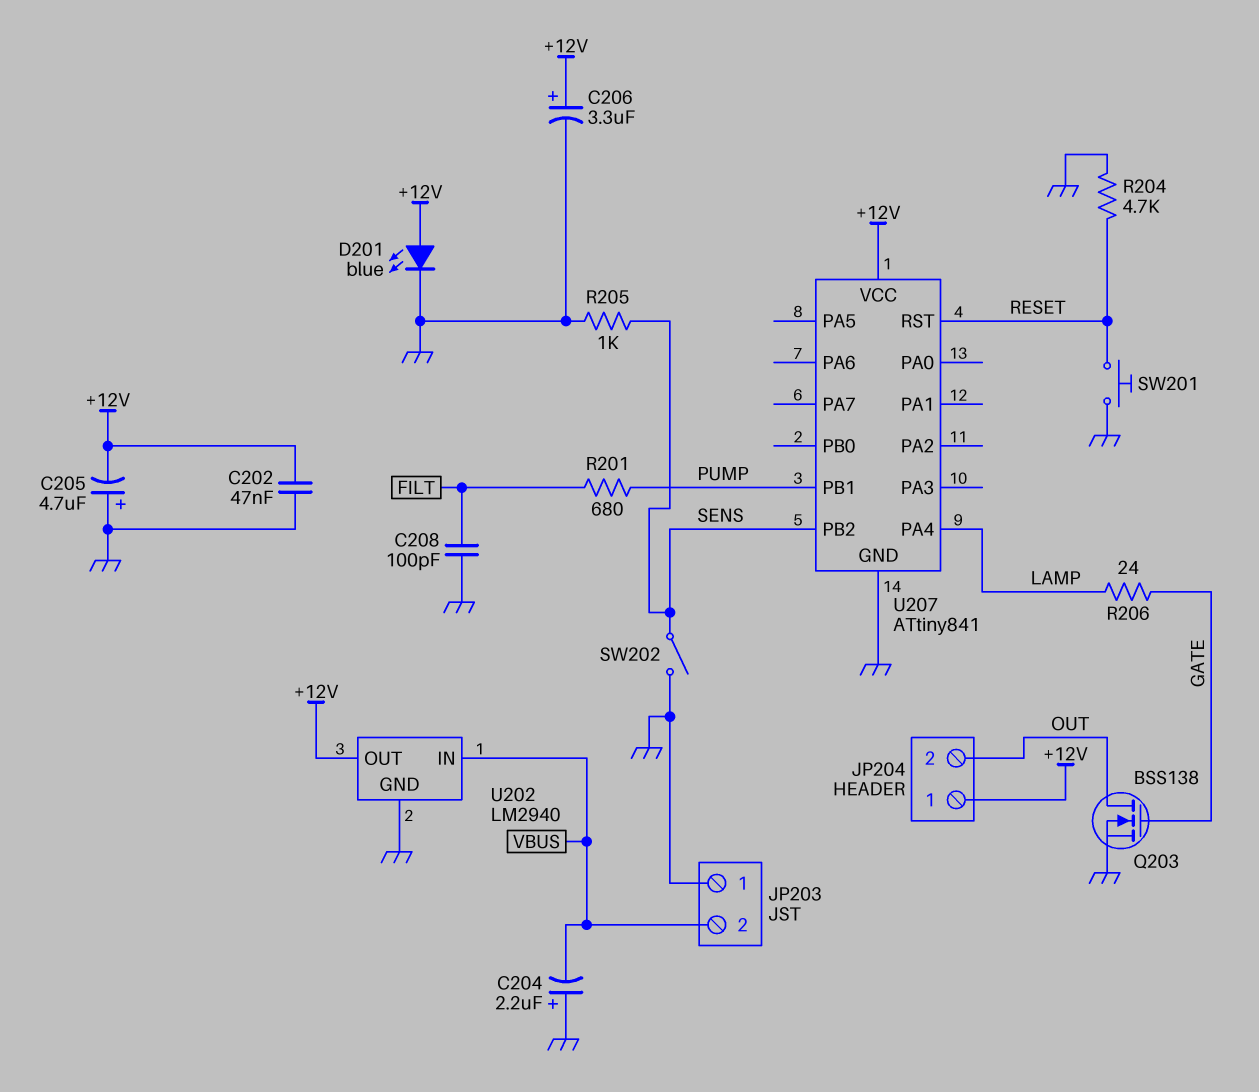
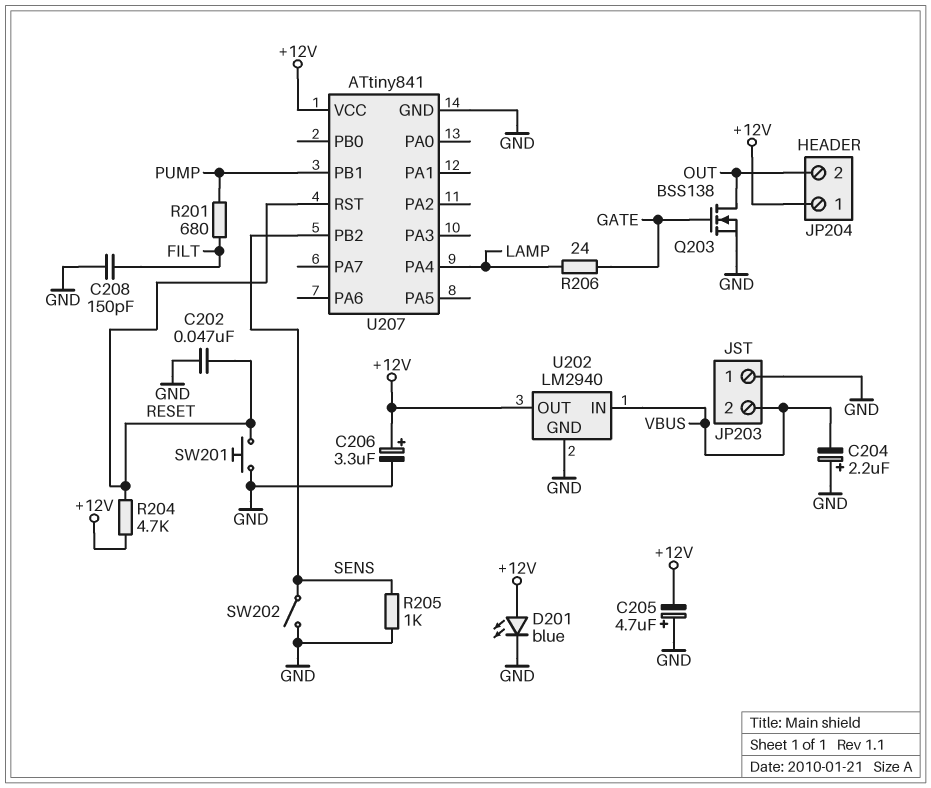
C202: 47nF (+12V, GND) -> 47nF (GND, RESET)
C208: 100pF (FILT, GND) -> 150pF (FILT, GND)
R204: 4.7k (GND, RESET) -> 4.7k (+12V, RESET)

